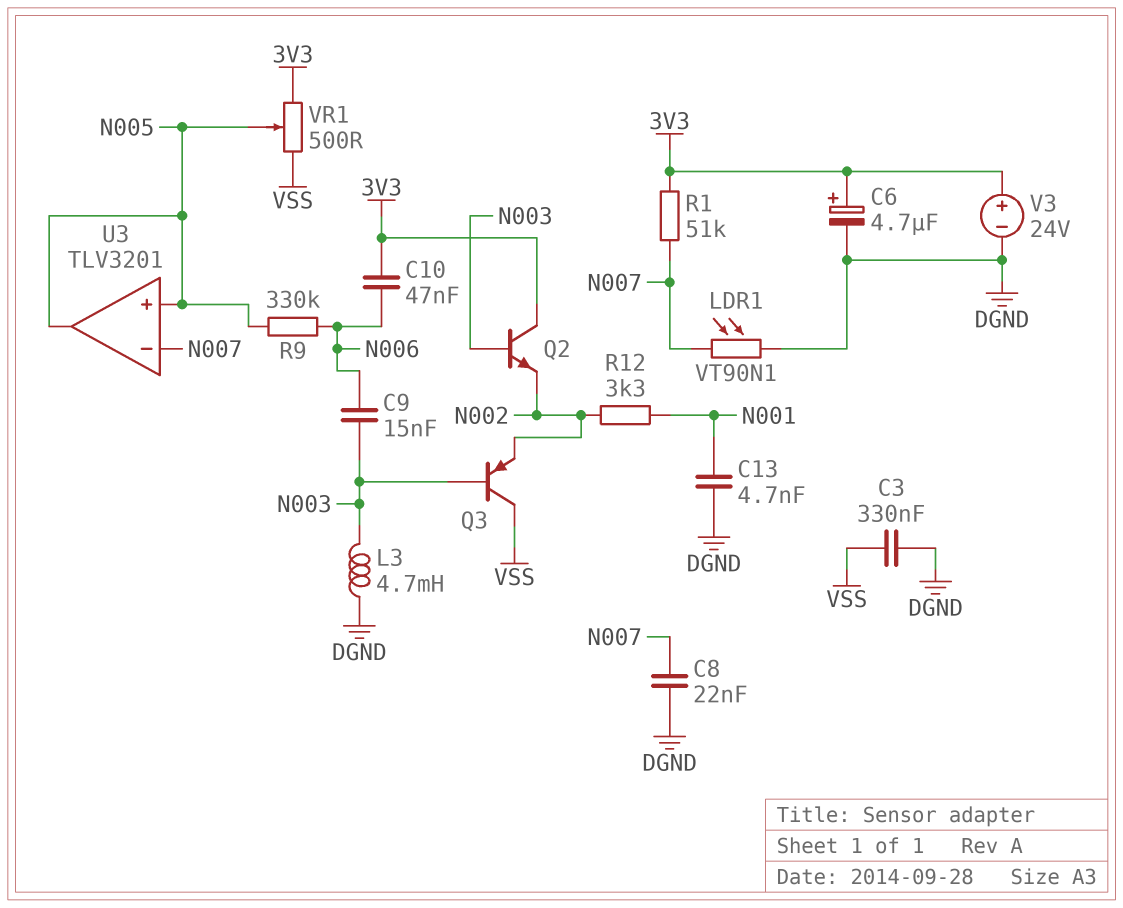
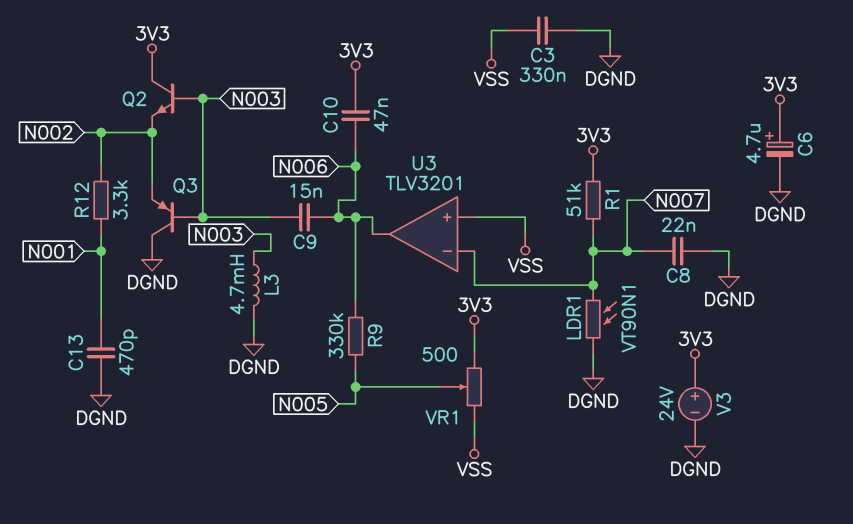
C13: 4.7nF (DGND, N001) -> 470pF (DGND, N001)
Q3: PNP (B N003, C VSS, E N002) -> PNP (B N003, C DGND, E N002)
U3 pin in+: N005 -> VSS
U3 pin out: N005 -> N006

